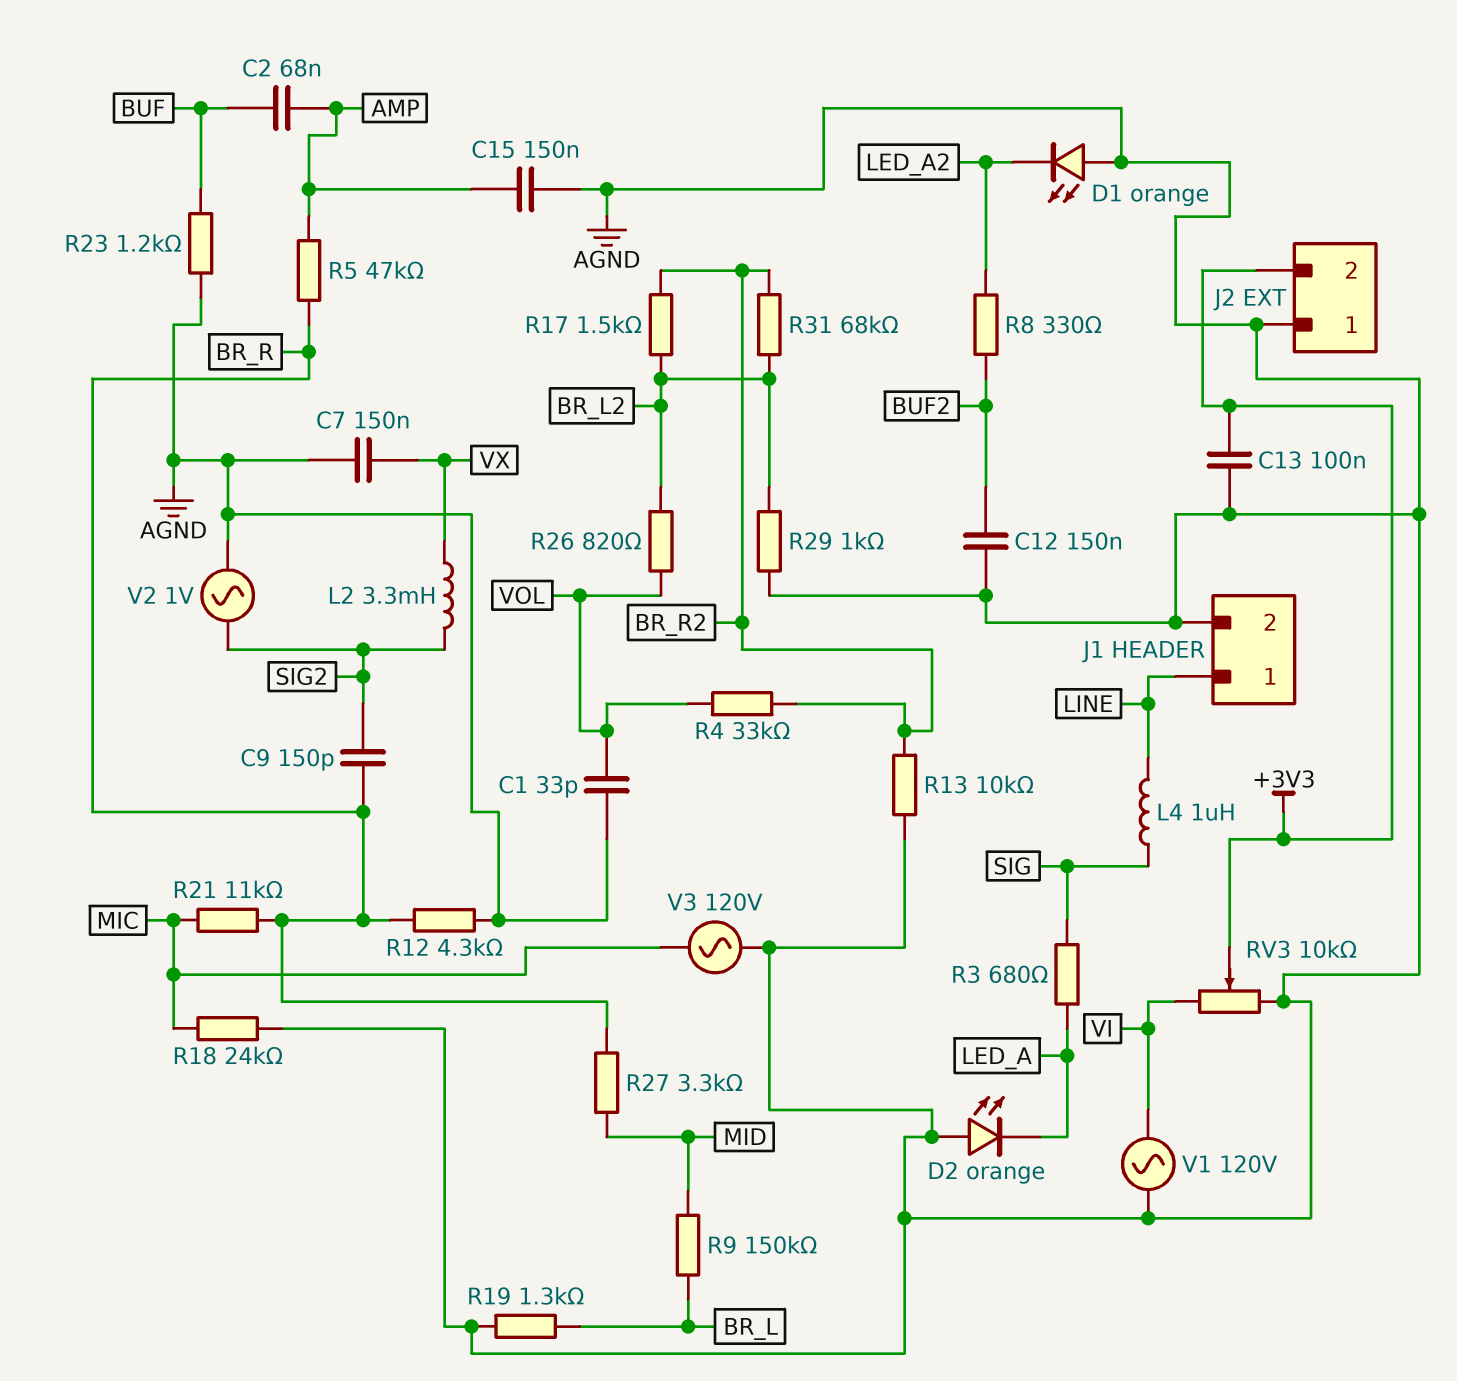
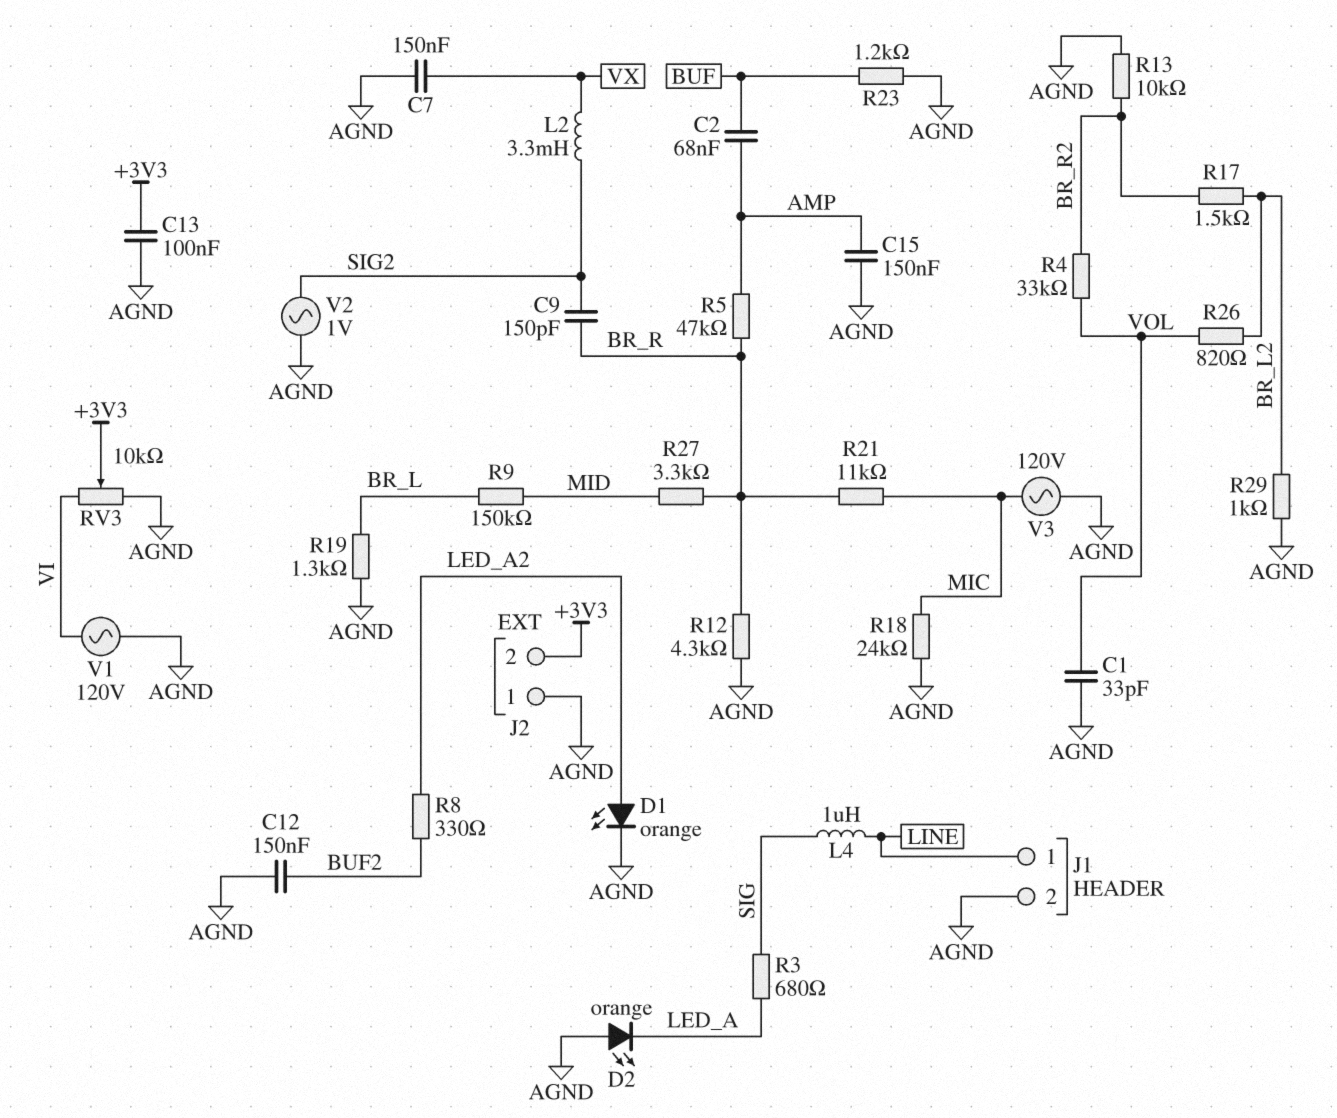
D1: LED orange (A AGND, K LED_A2) -> LED orange (A LED_A2, K AGND)
R31: 68k (BR_L2, BR_R2) -> none

